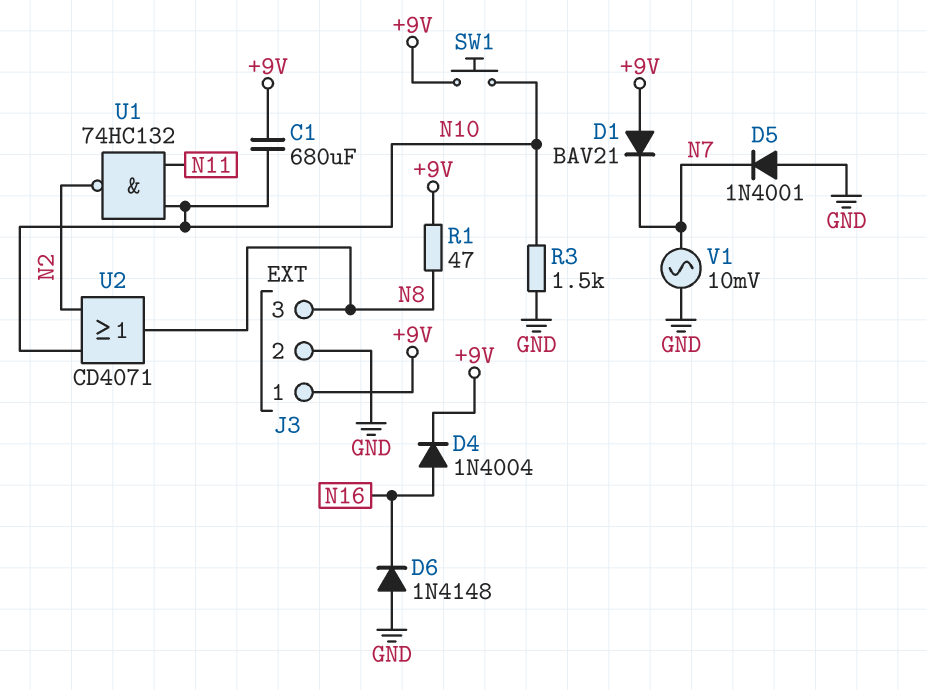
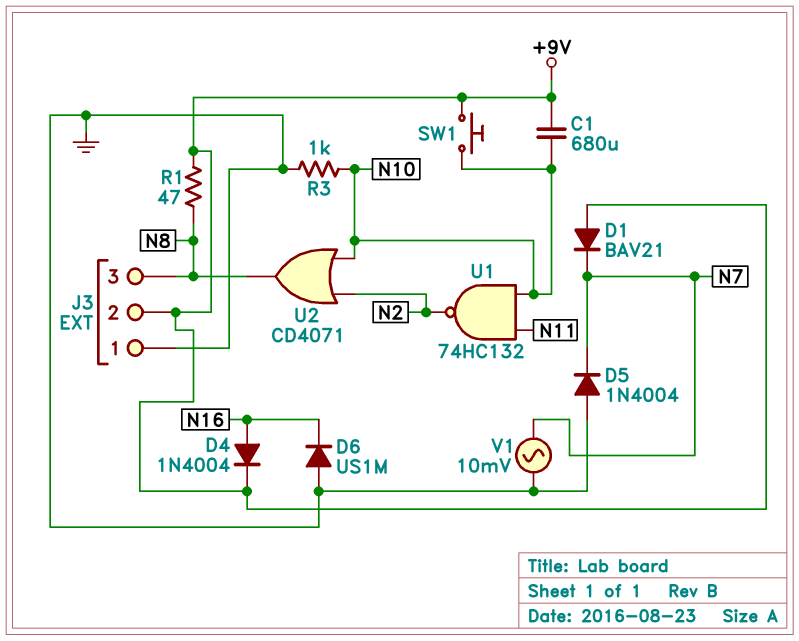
D5: diode 1N4001 (A GND, K N7) -> diode 1N4004 (A GND, K N7)
D6: diode 1N4148 (A GND, K N16) -> diode US1M (A GND, K N16)
J3 pin 1: +9V -> GND
J3 pin 2: GND -> +9V
R3: 1.5k (GND, N10) -> 1k (GND, N10)

